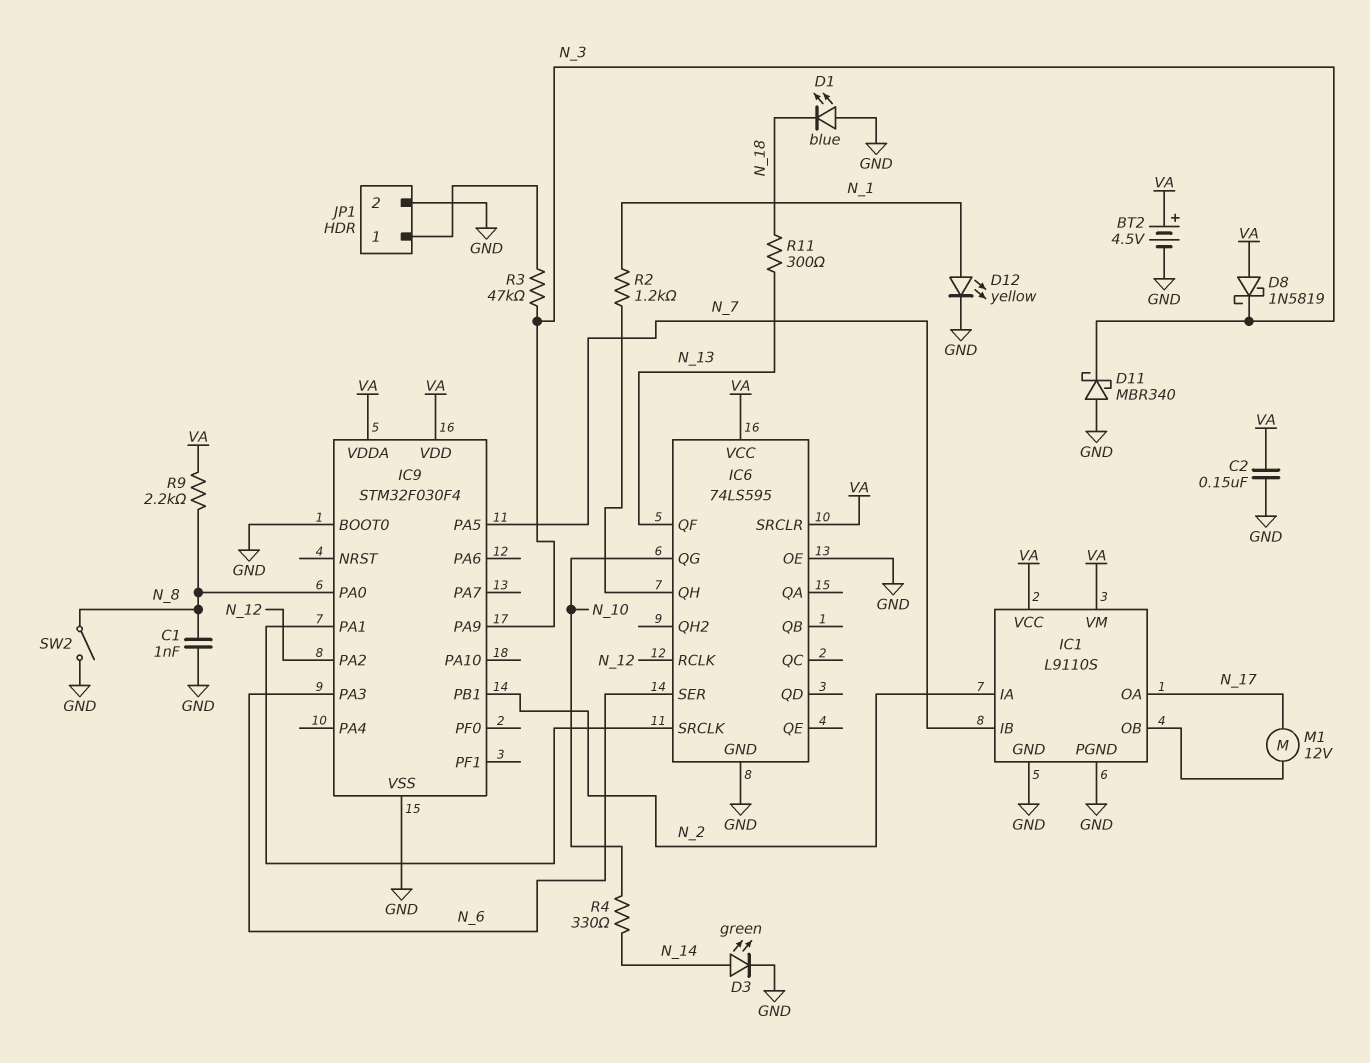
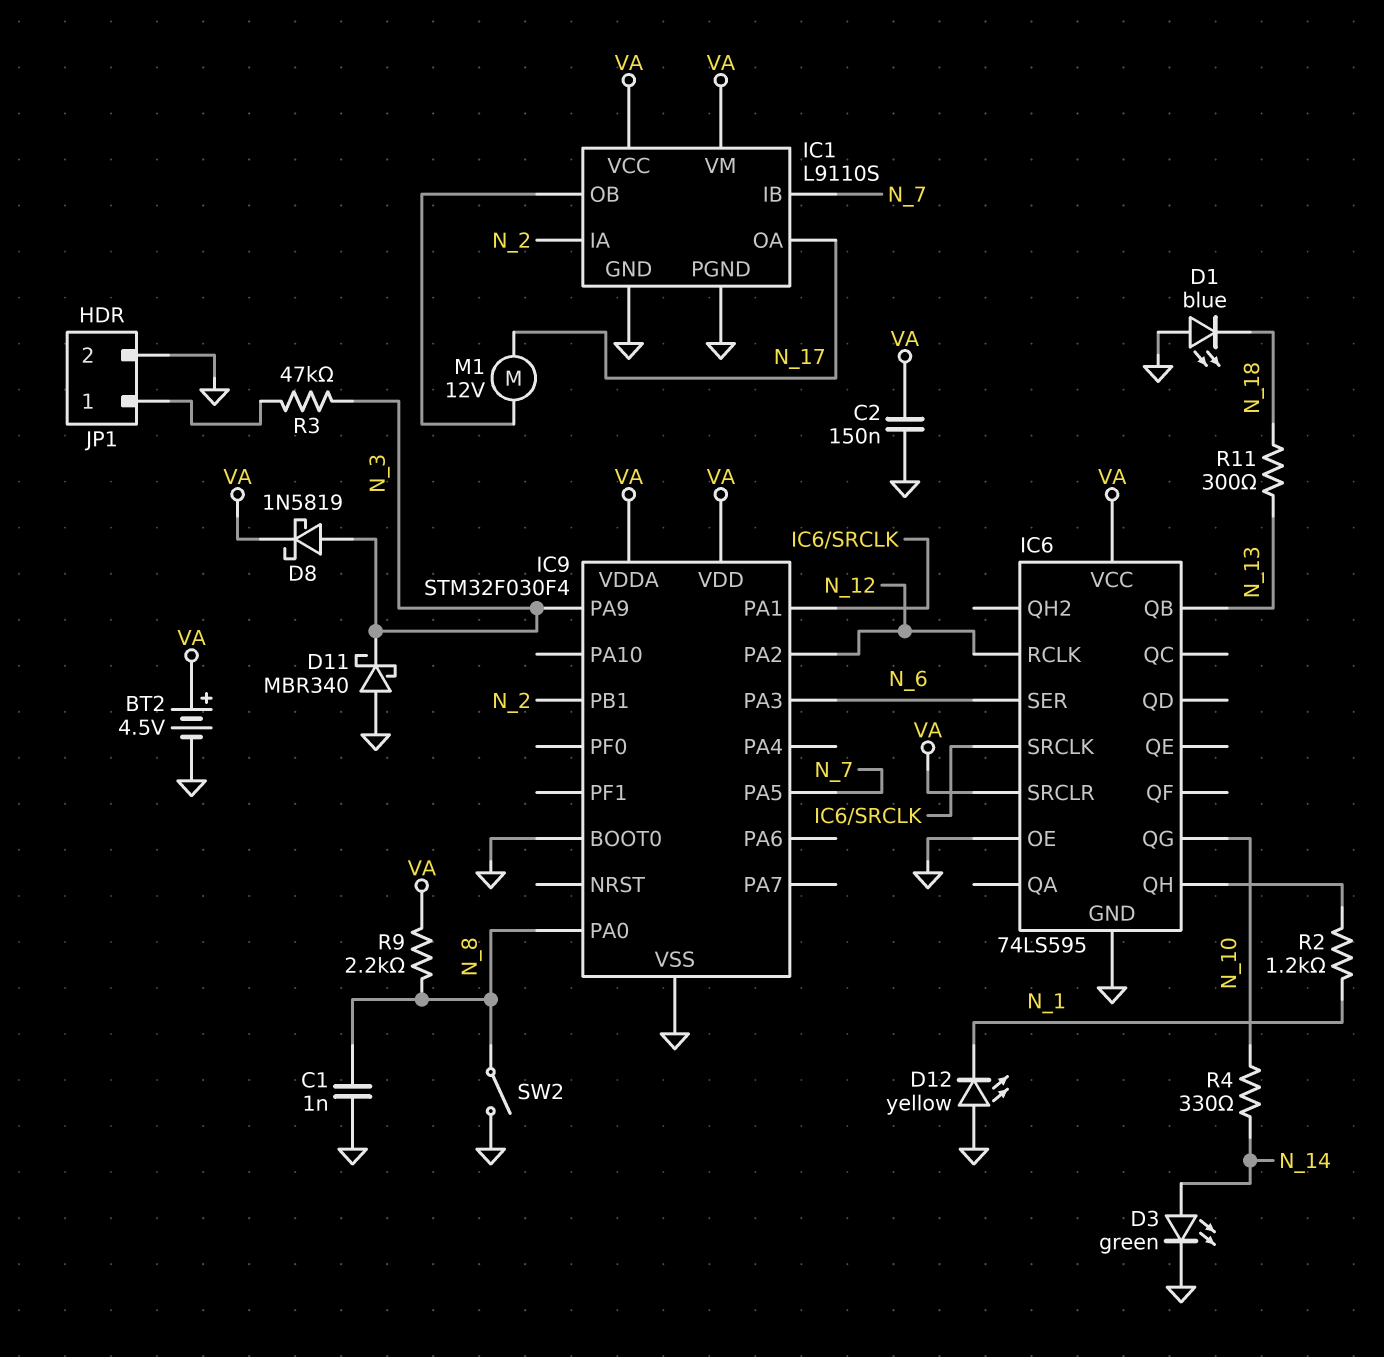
D8: schottky 1N5819 (A VA, K N_3) -> schottky 1N5819 (A N_3, K VA)
D12: LED yellow (A N_1, K GND) -> LED yellow (A GND, K N_1)
IC6 pin QB: none -> N_13
IC6 pin QF: N_13 -> none

